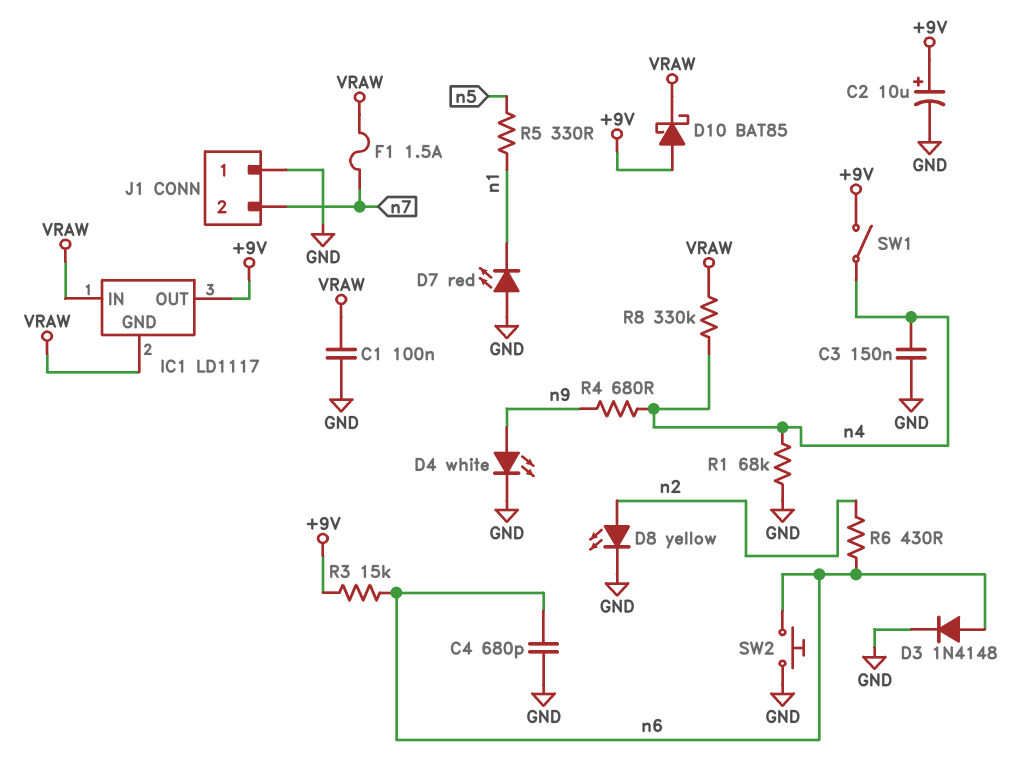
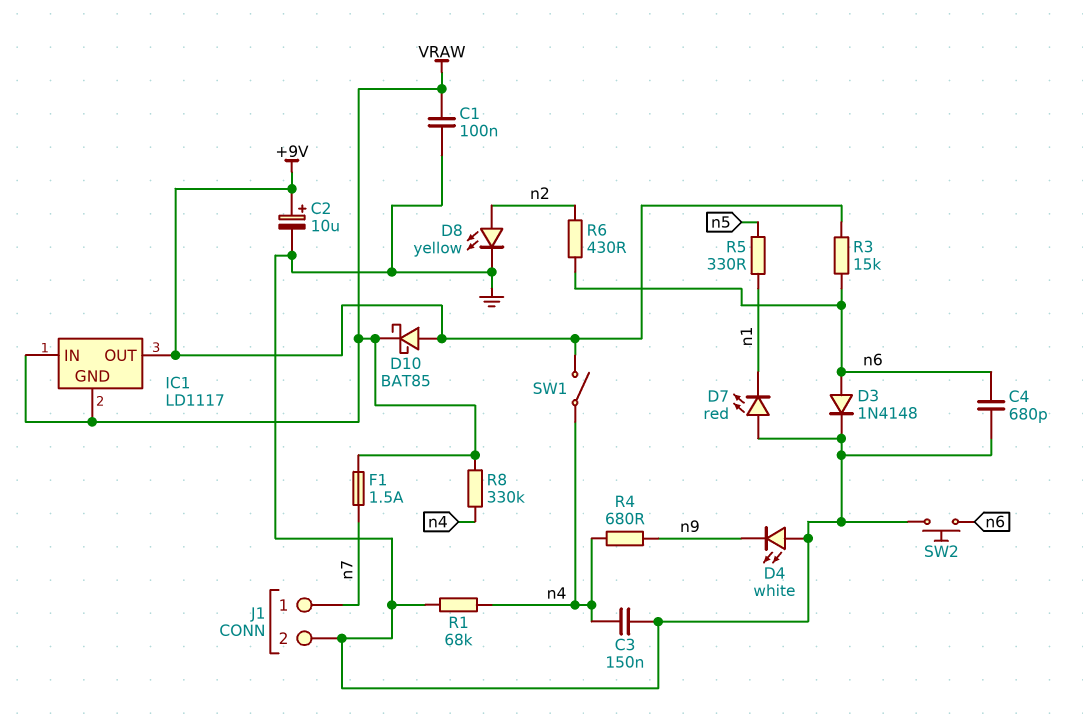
D4: LED white (A n9, K GND) -> LED white (A GND, K n9)
J1 pin 1: GND -> n7
J1 pin 2: n7 -> GND

